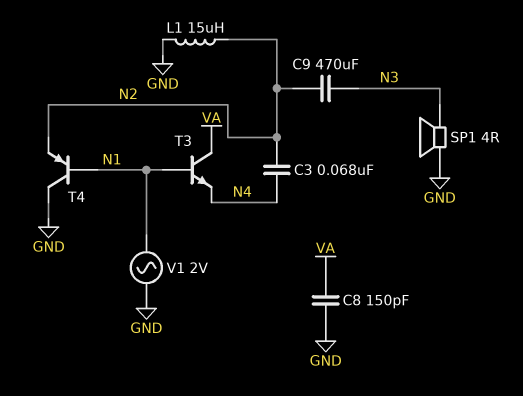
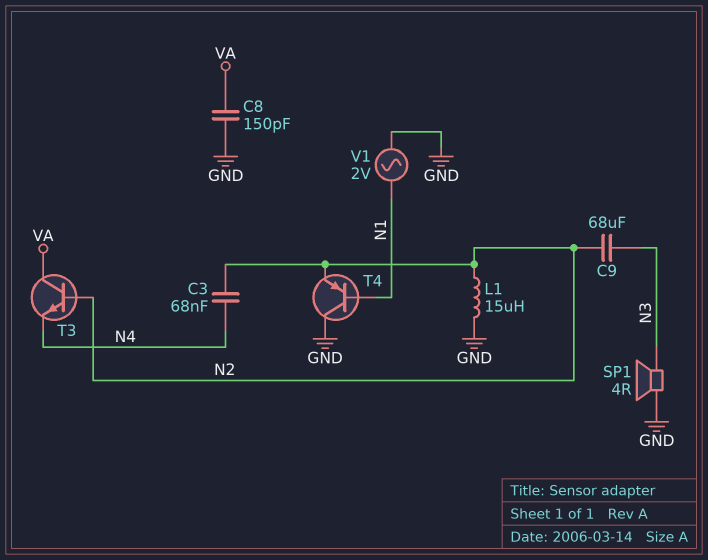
C9: 470uF (N2, N3) -> 68uF (N2, N3)
T3: NPN (B N1, C VA, E N4) -> NPN (B N2, C VA, E N4)

